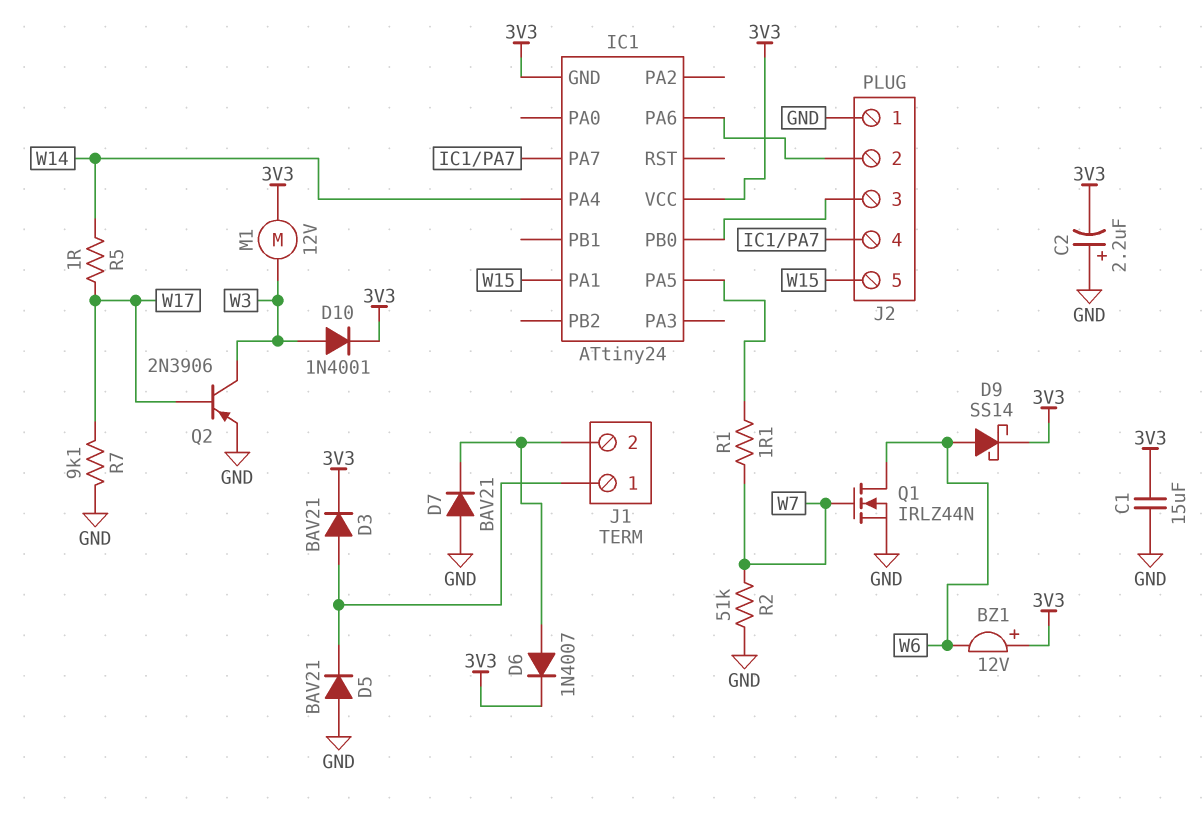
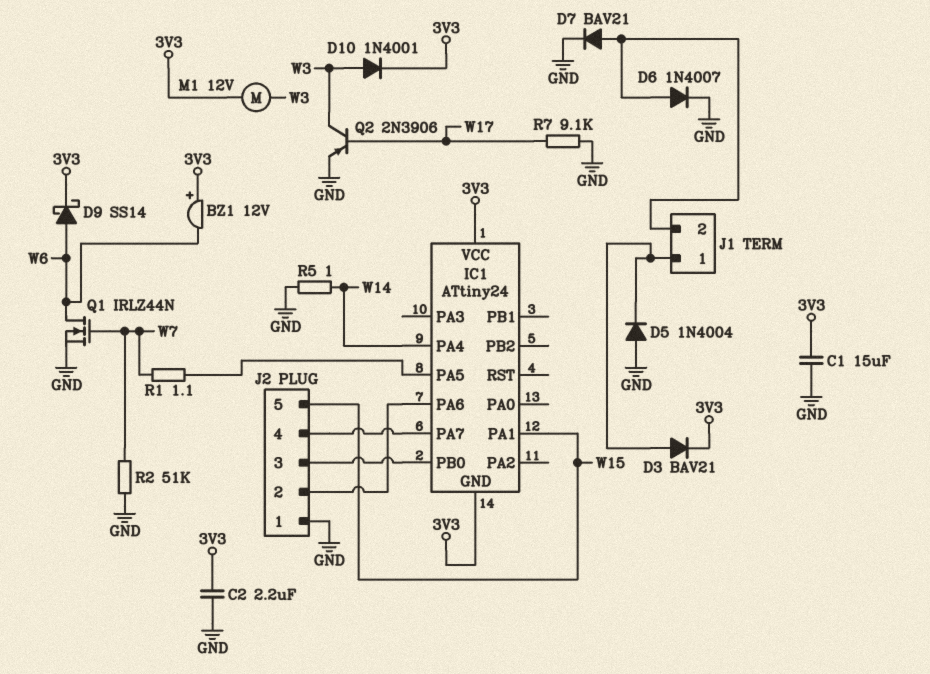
C2: 2.2uF (plus GND, minus 3V3) -> 2.2uF (3V3, GND)
D5: diode BAV21 (A GND, K J1/1) -> diode 1N4004 (A GND, K J1/1)
D6: diode 1N4007 (A J1/2, K 3V3) -> diode 1N4007 (A J1/2, K GND)
D7: diode BAV21 (A GND, K J1/2) -> diode BAV21 (A J1/2, K GND)
R5: 1 (W14, W17) -> 1 (GND, W14)

